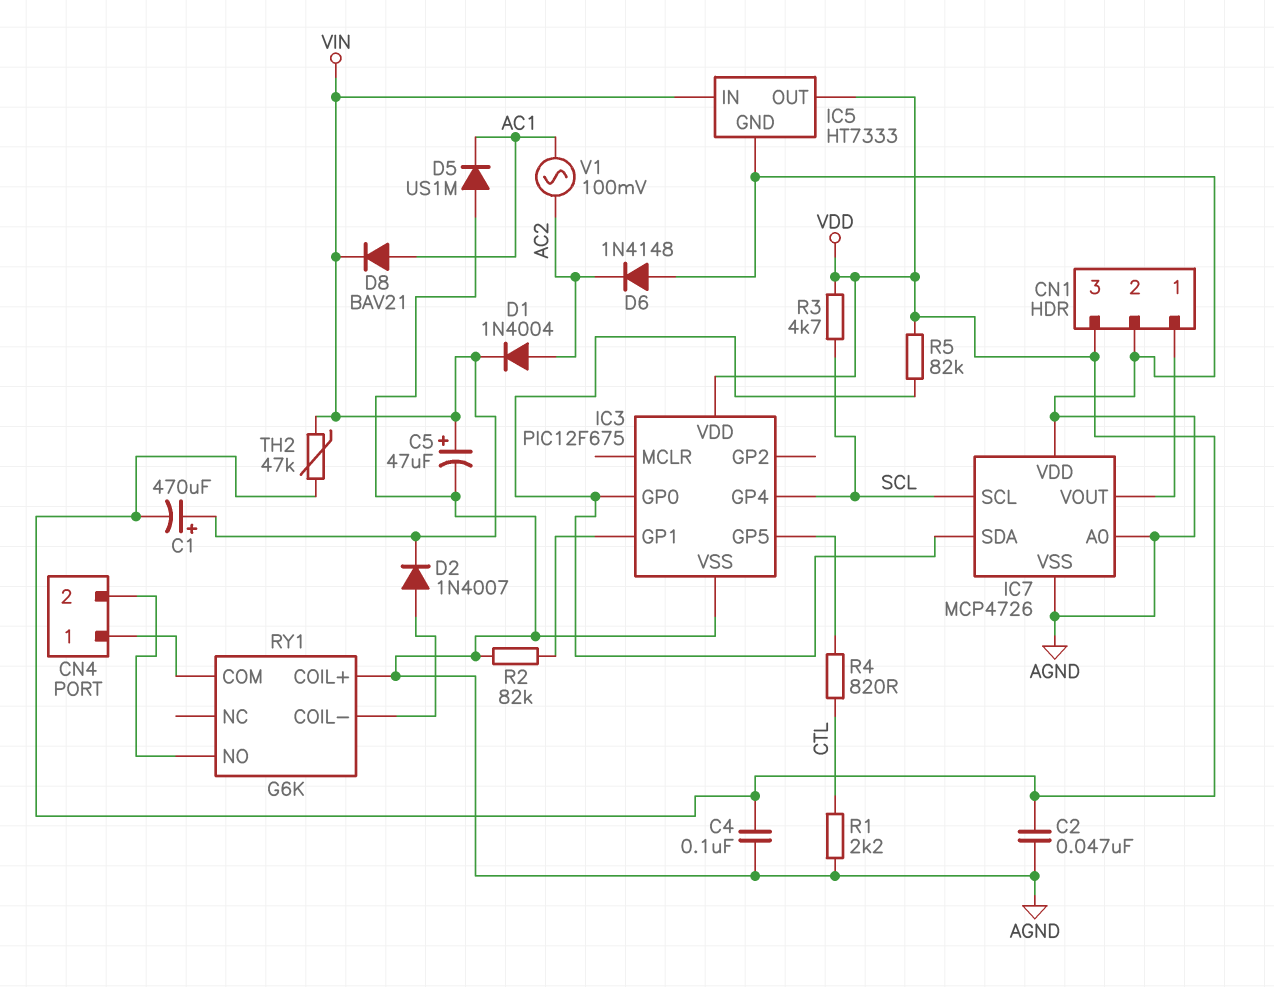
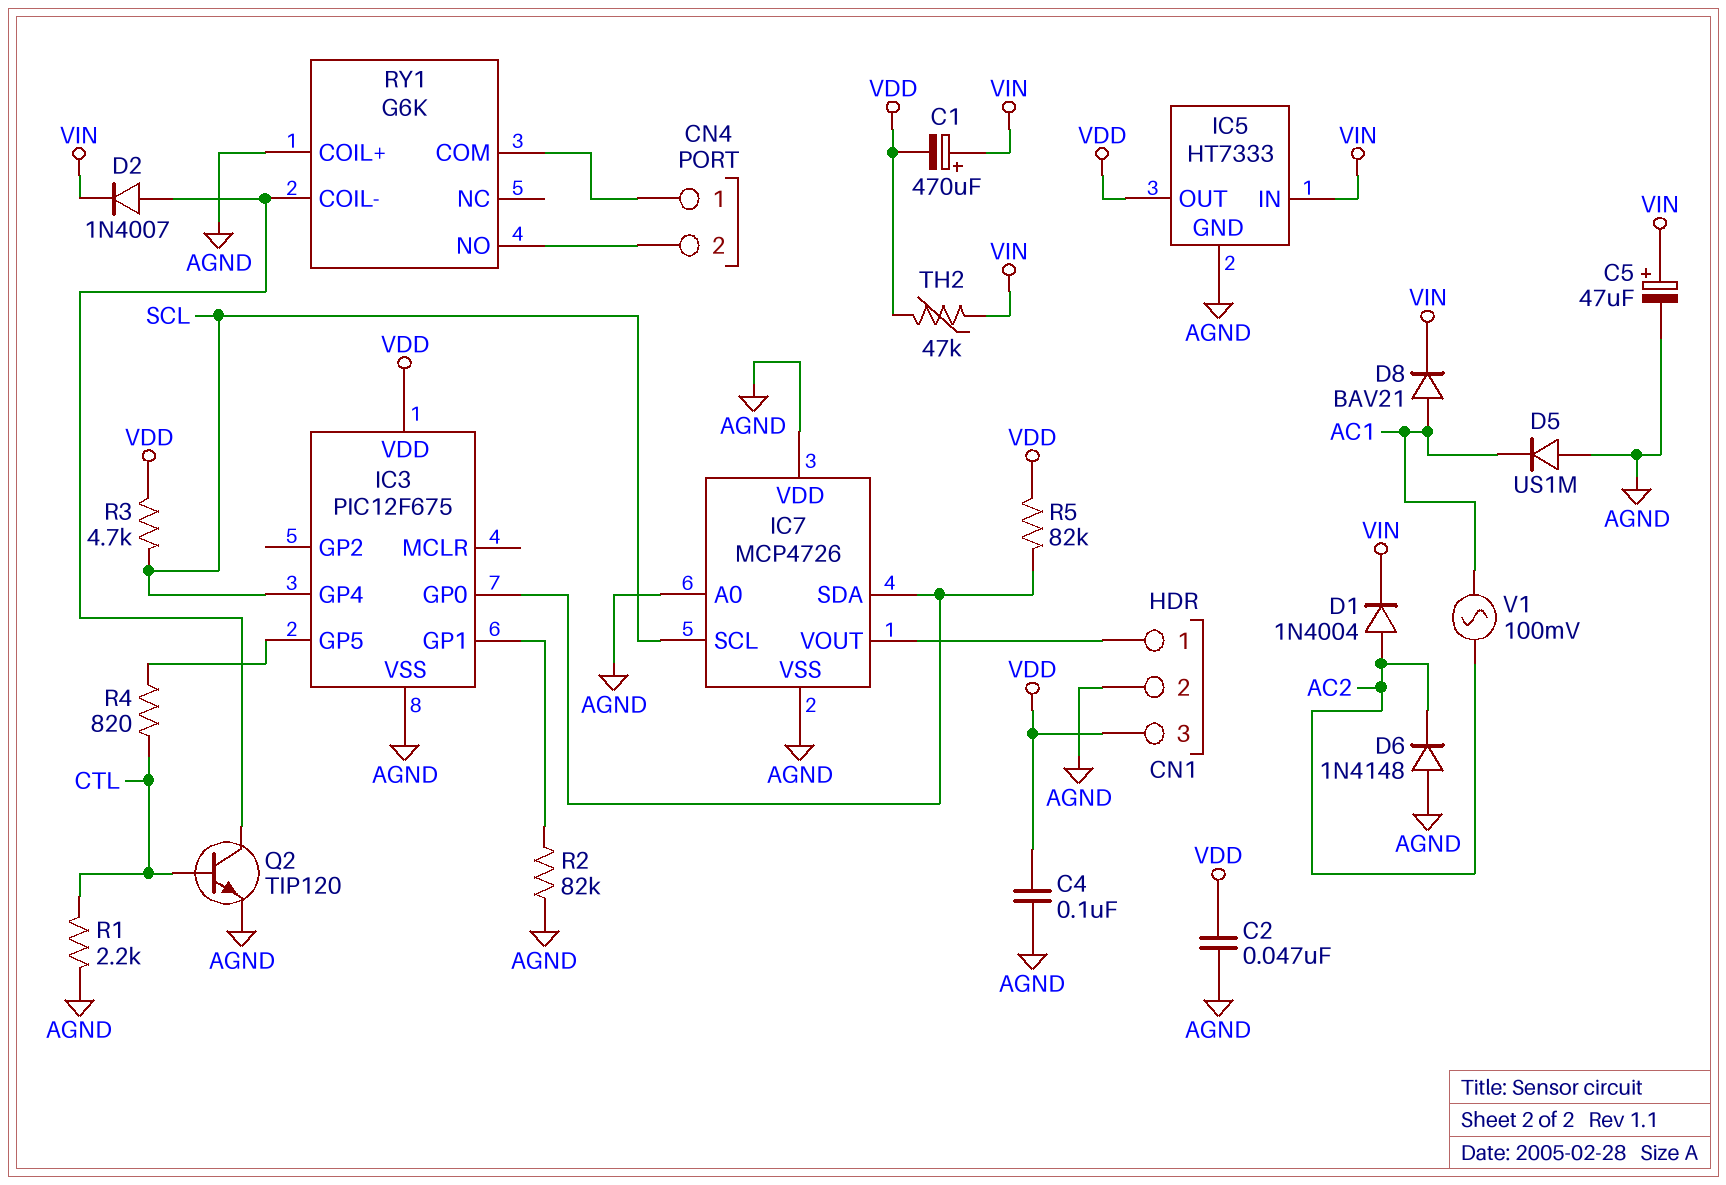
Q2: none -> NPN TIP120 (B CTL, C RY1/COIL-, E AGND)

